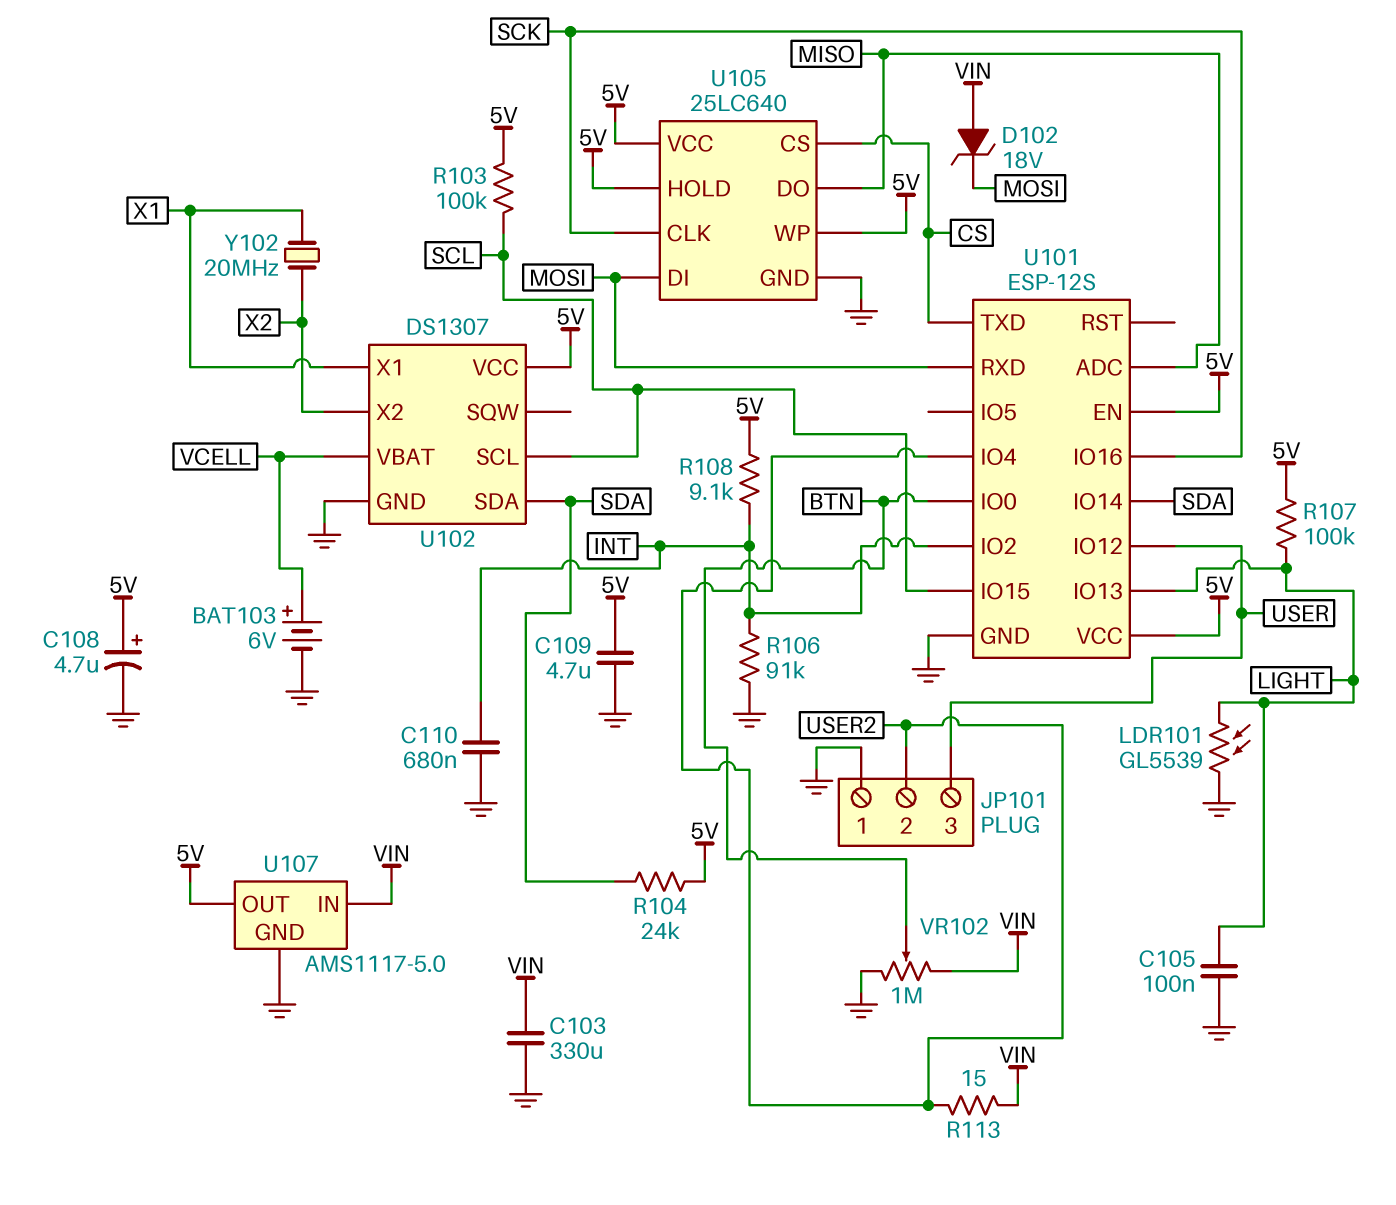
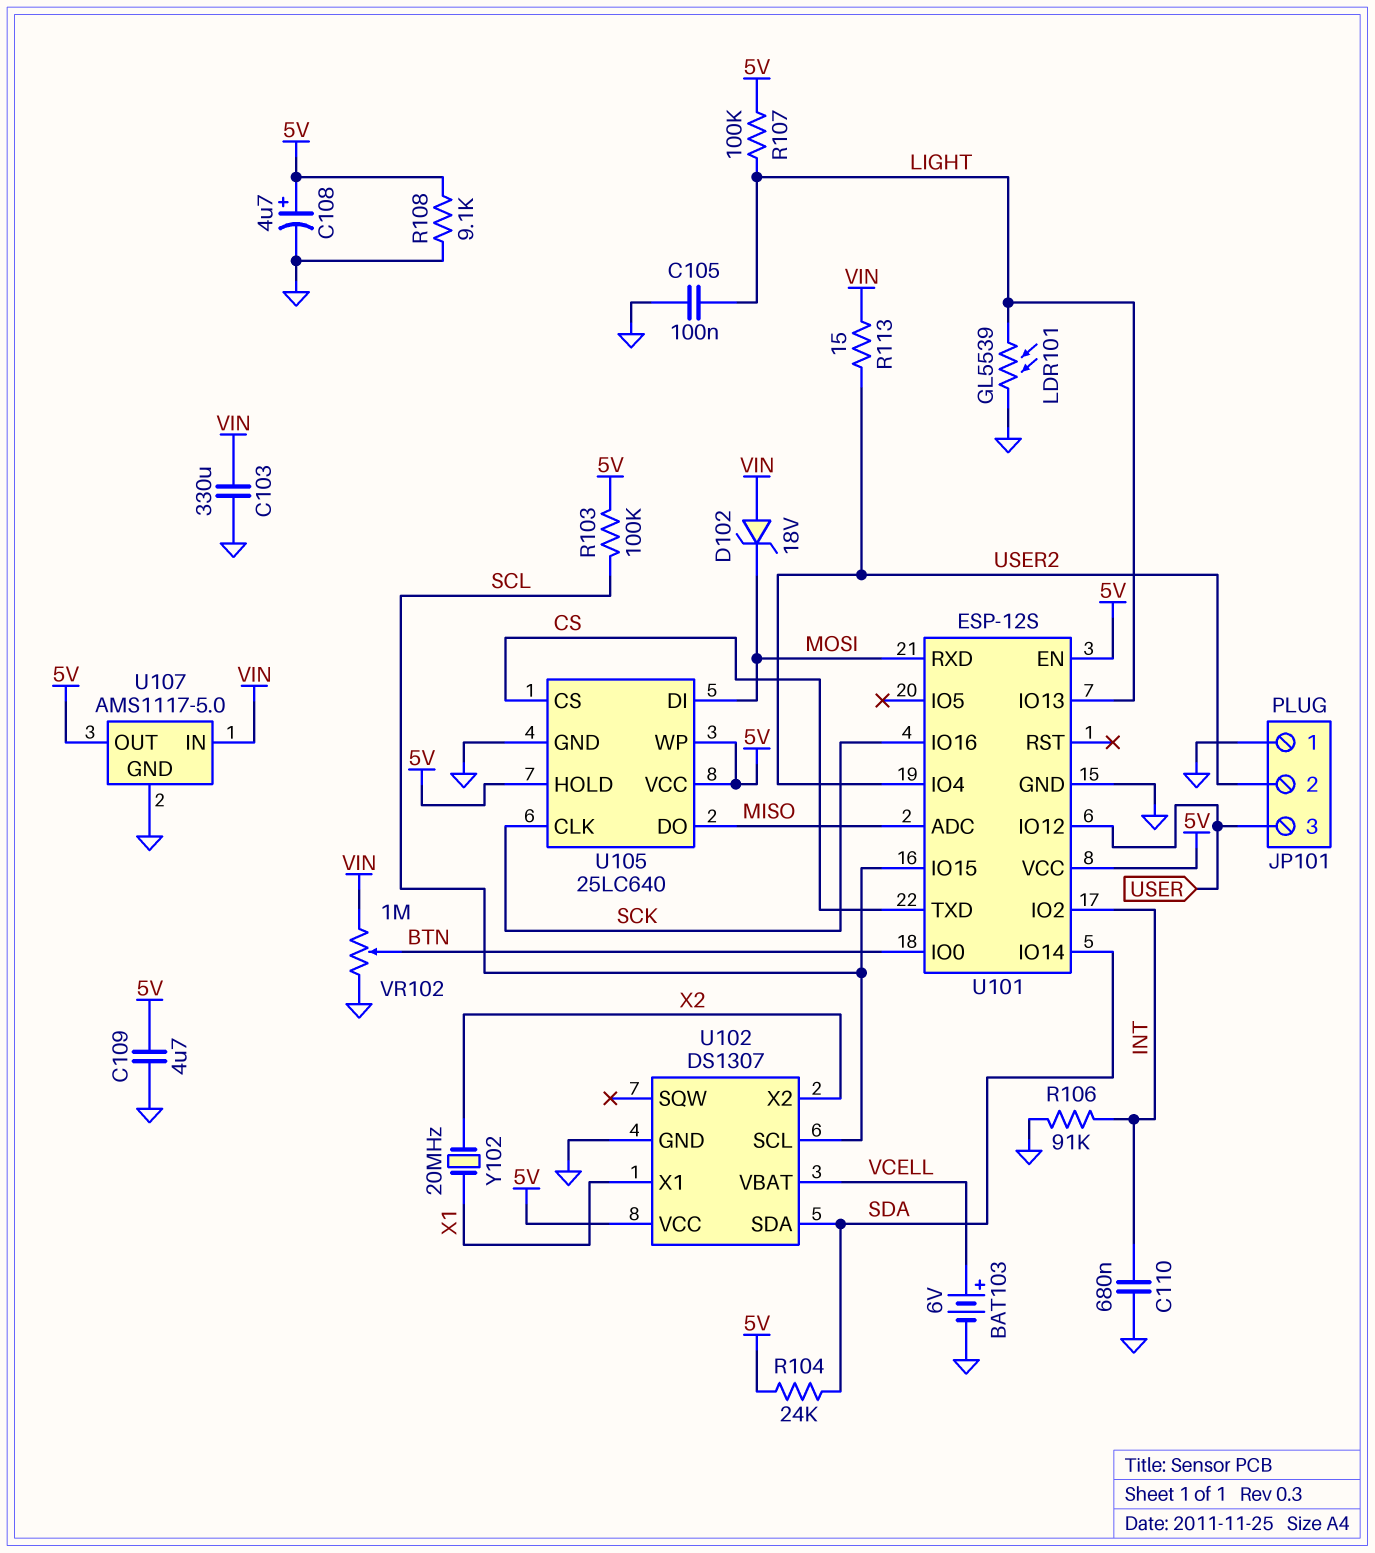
R108: 9.1k (5V, INT) -> 9.1k (5V, GND)

